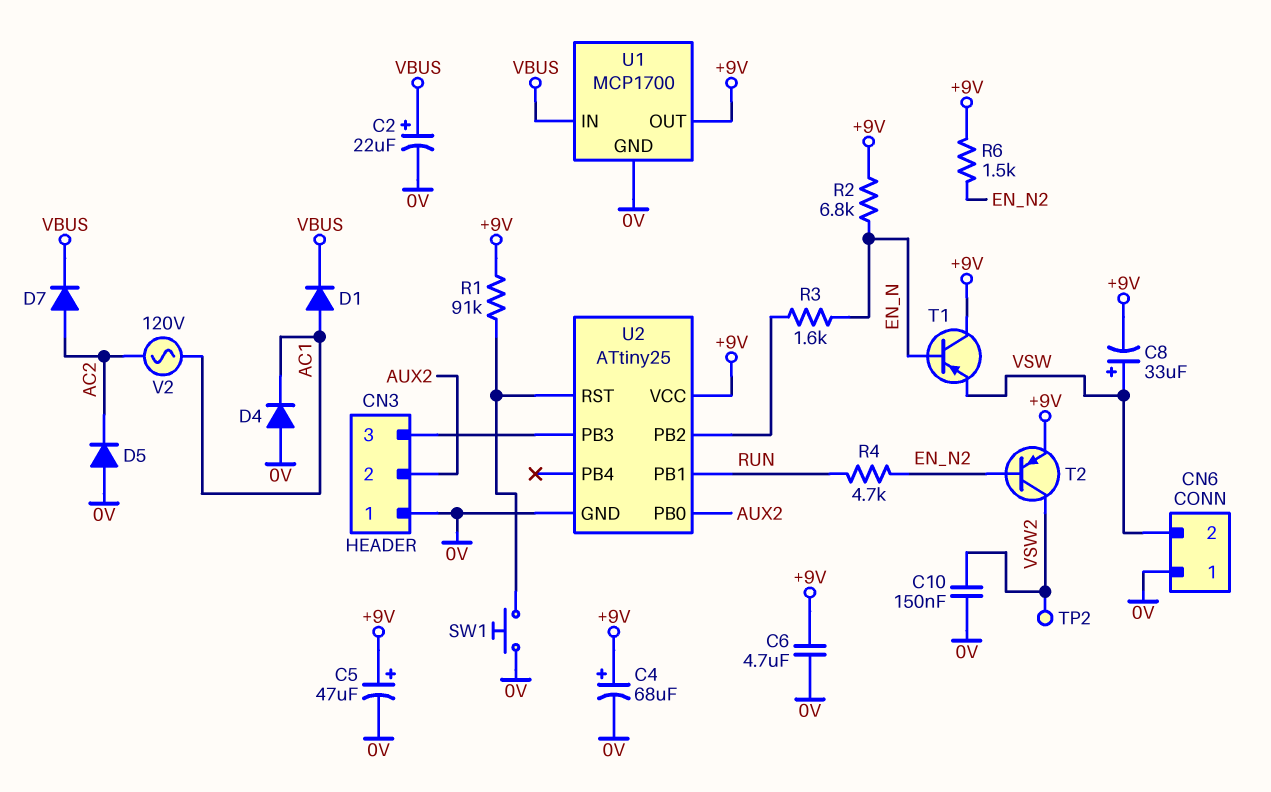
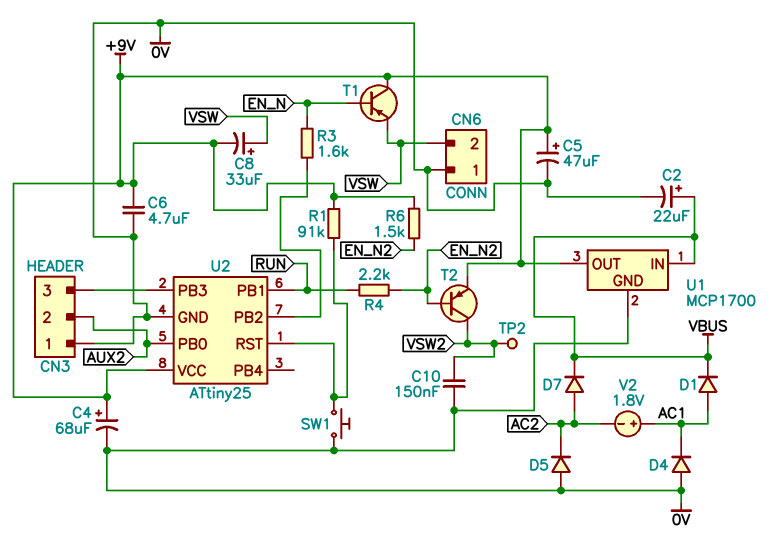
R2: 6.8k (+9V, EN_N) -> none
R4: 4.7k (EN_N2, RUN) -> 2.2k (EN_N2, RUN)
V2: AC 120V (AC1, AC2) -> 1.8V (plus AC1, minus AC2)

